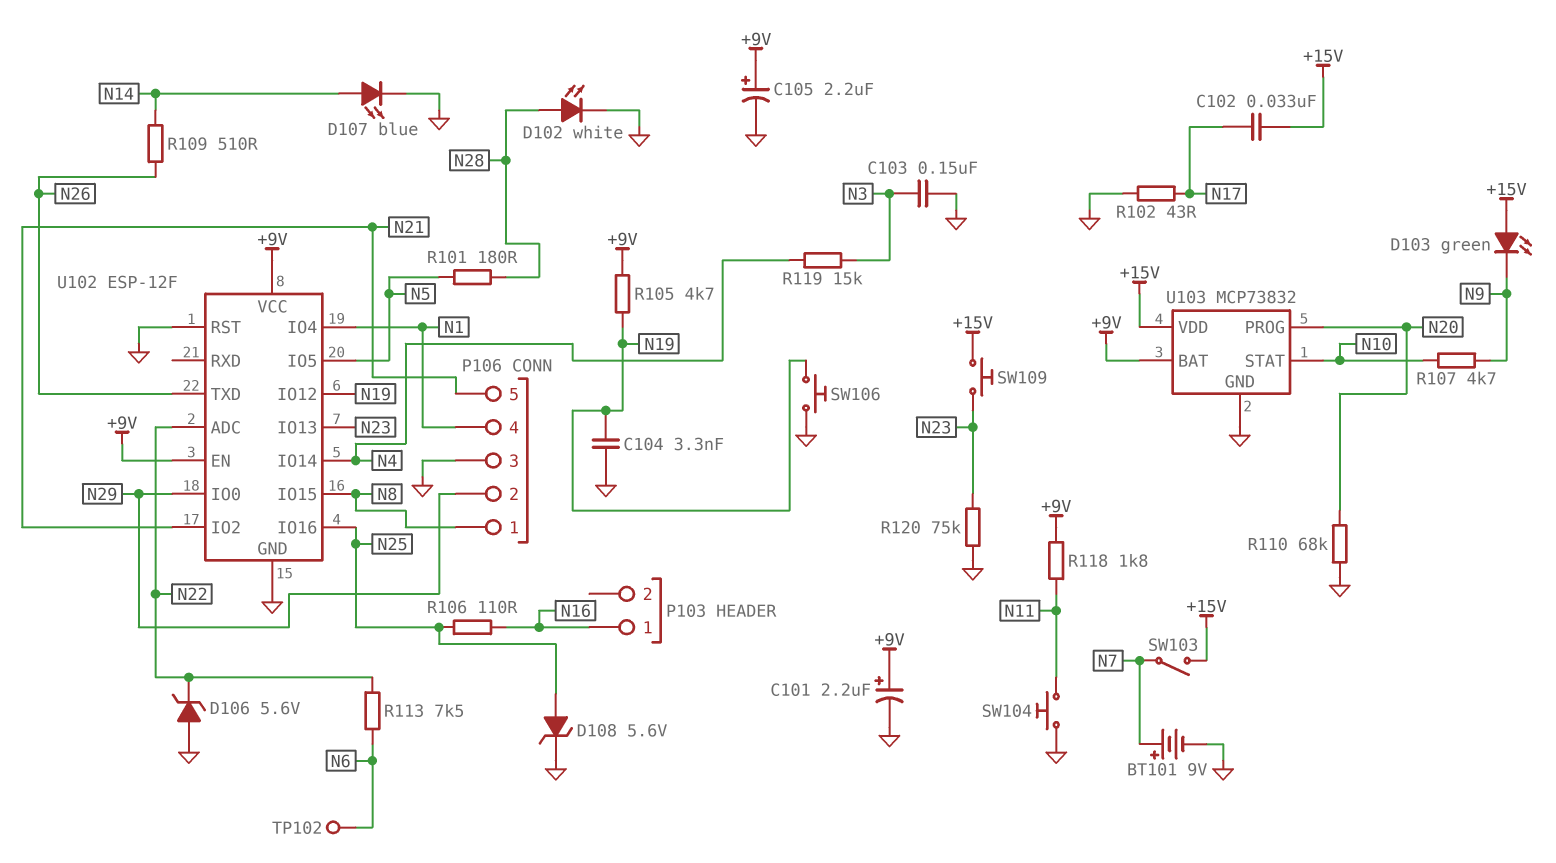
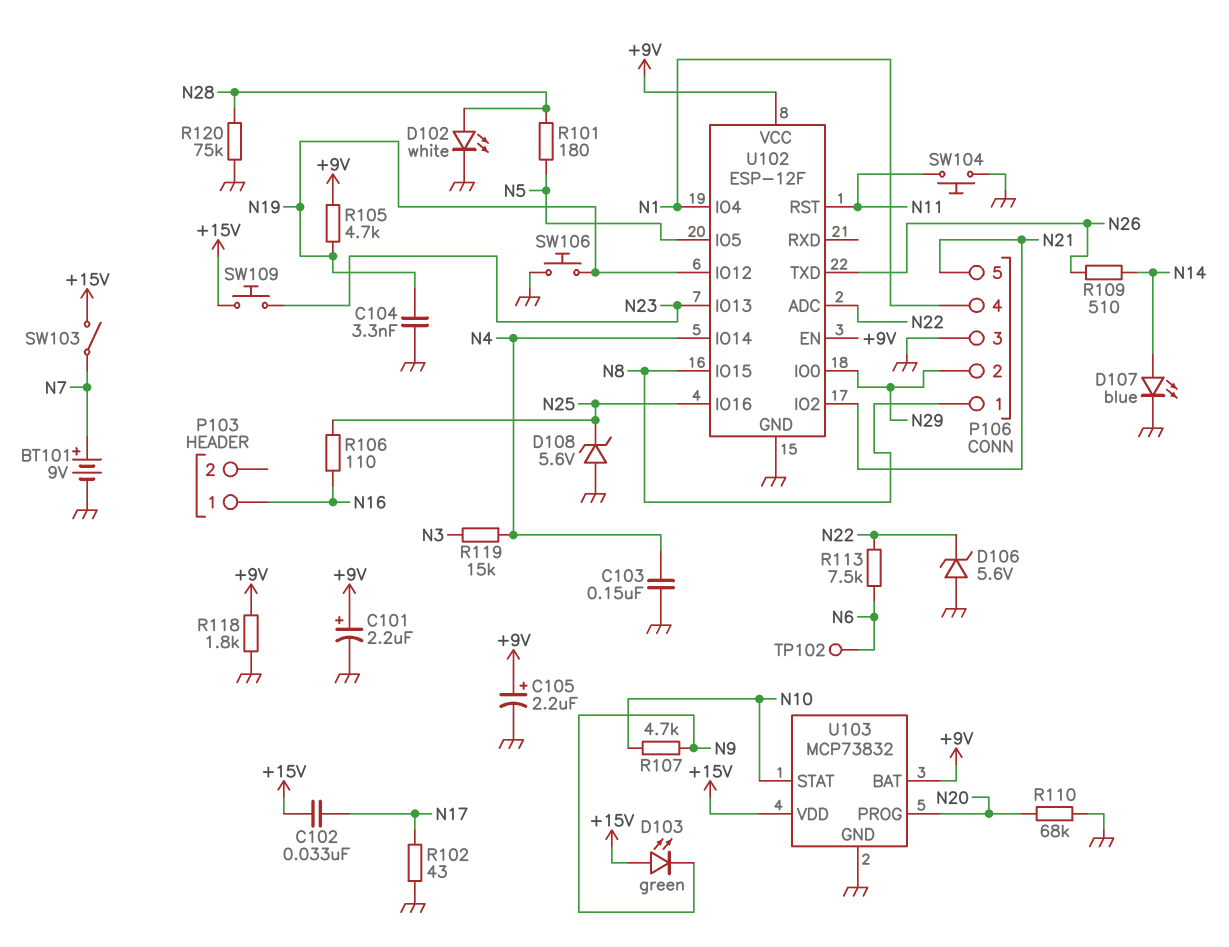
C103: 150nF (GND, N3) -> 150nF (GND, N4)
D108: zener 5.6V (A N25, K GND) -> zener 5.6V (A GND, K N25)
R118: 1.8k (+9V, N11) -> 1.8k (+9V, GND)
R120: 75k (GND, N23) -> 75k (GND, N28)
U102 pin RST: GND -> N11

